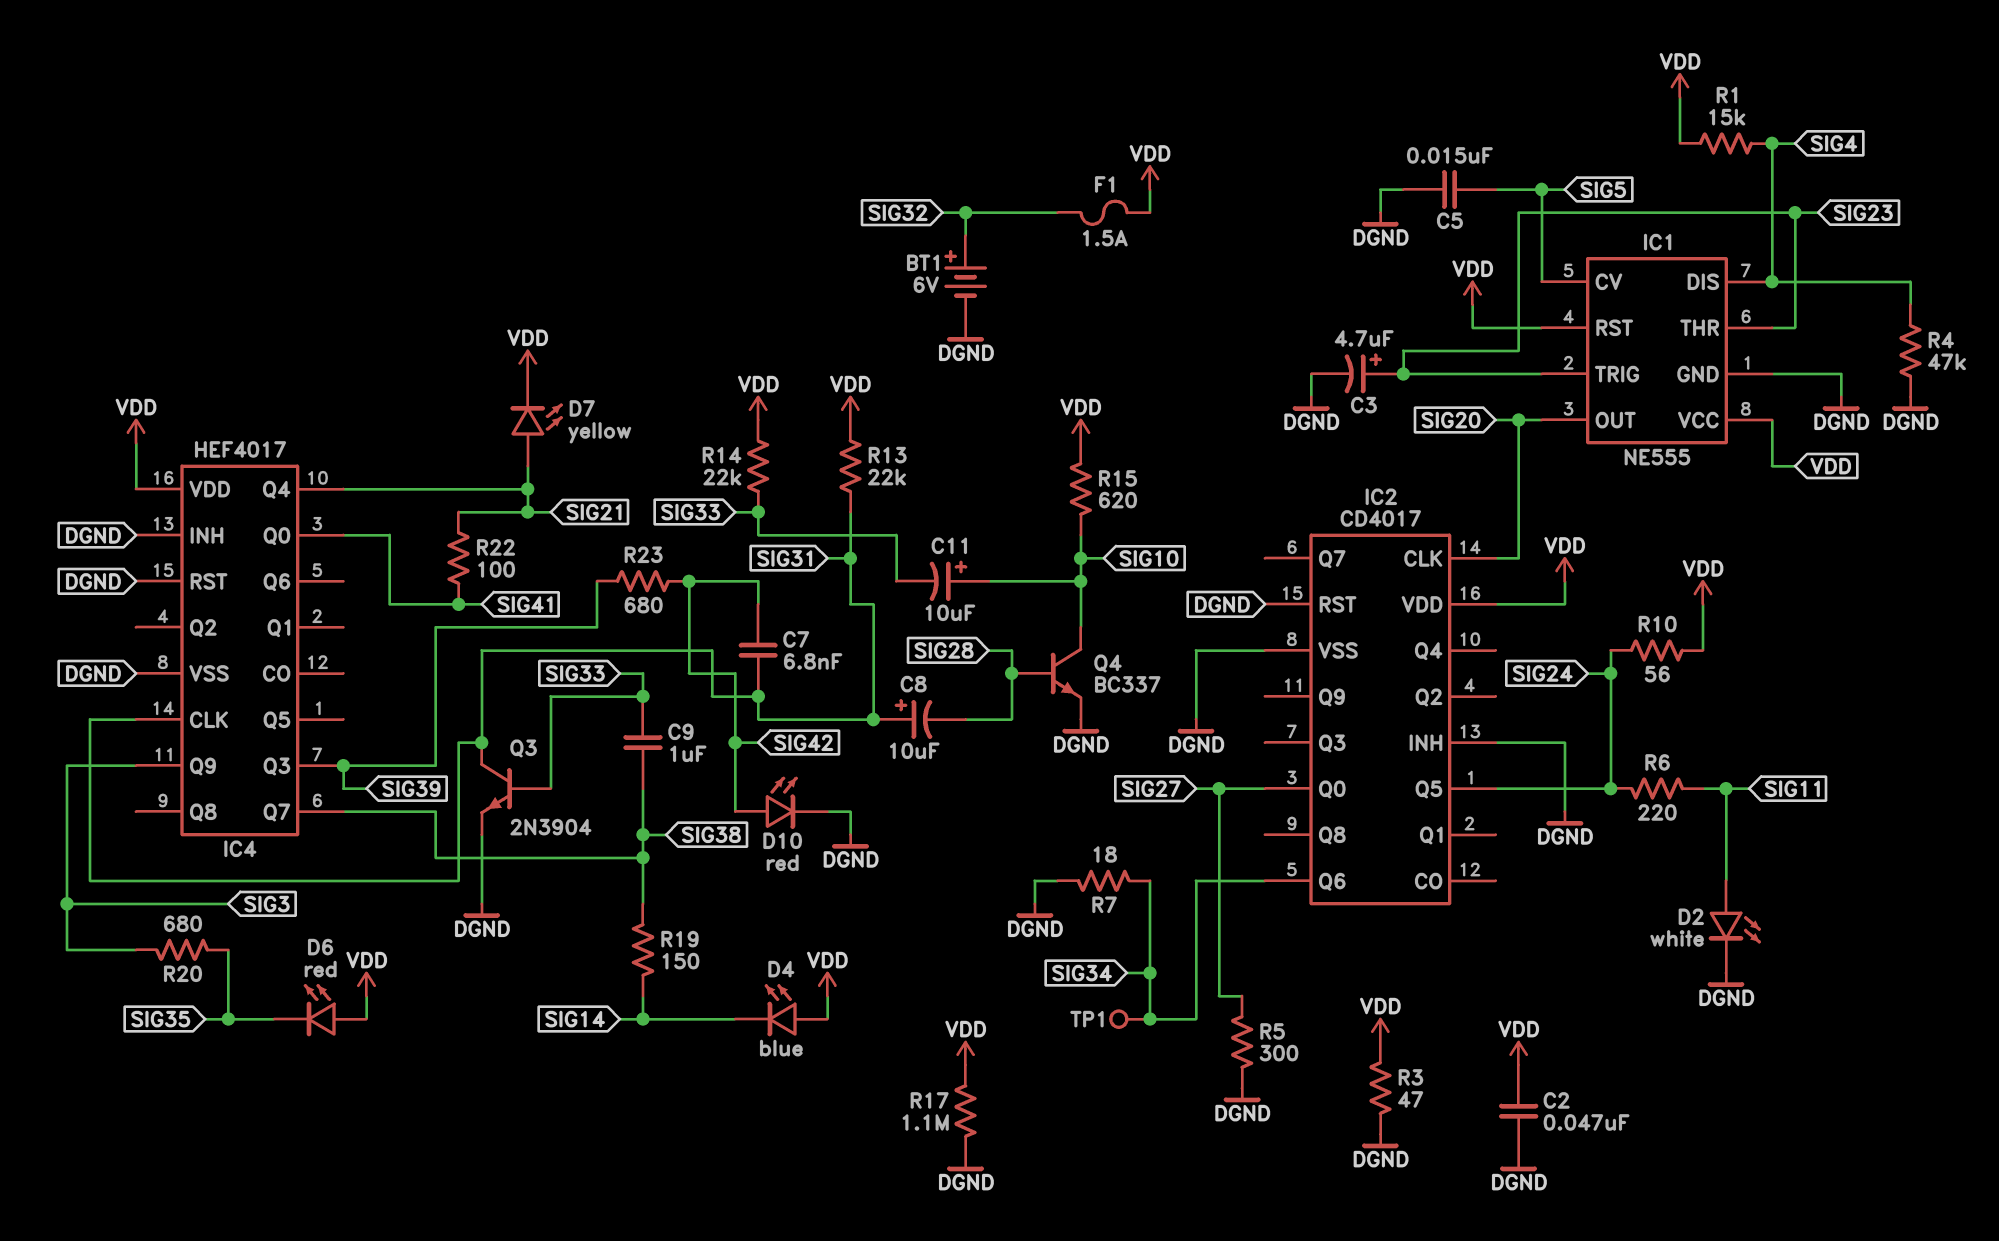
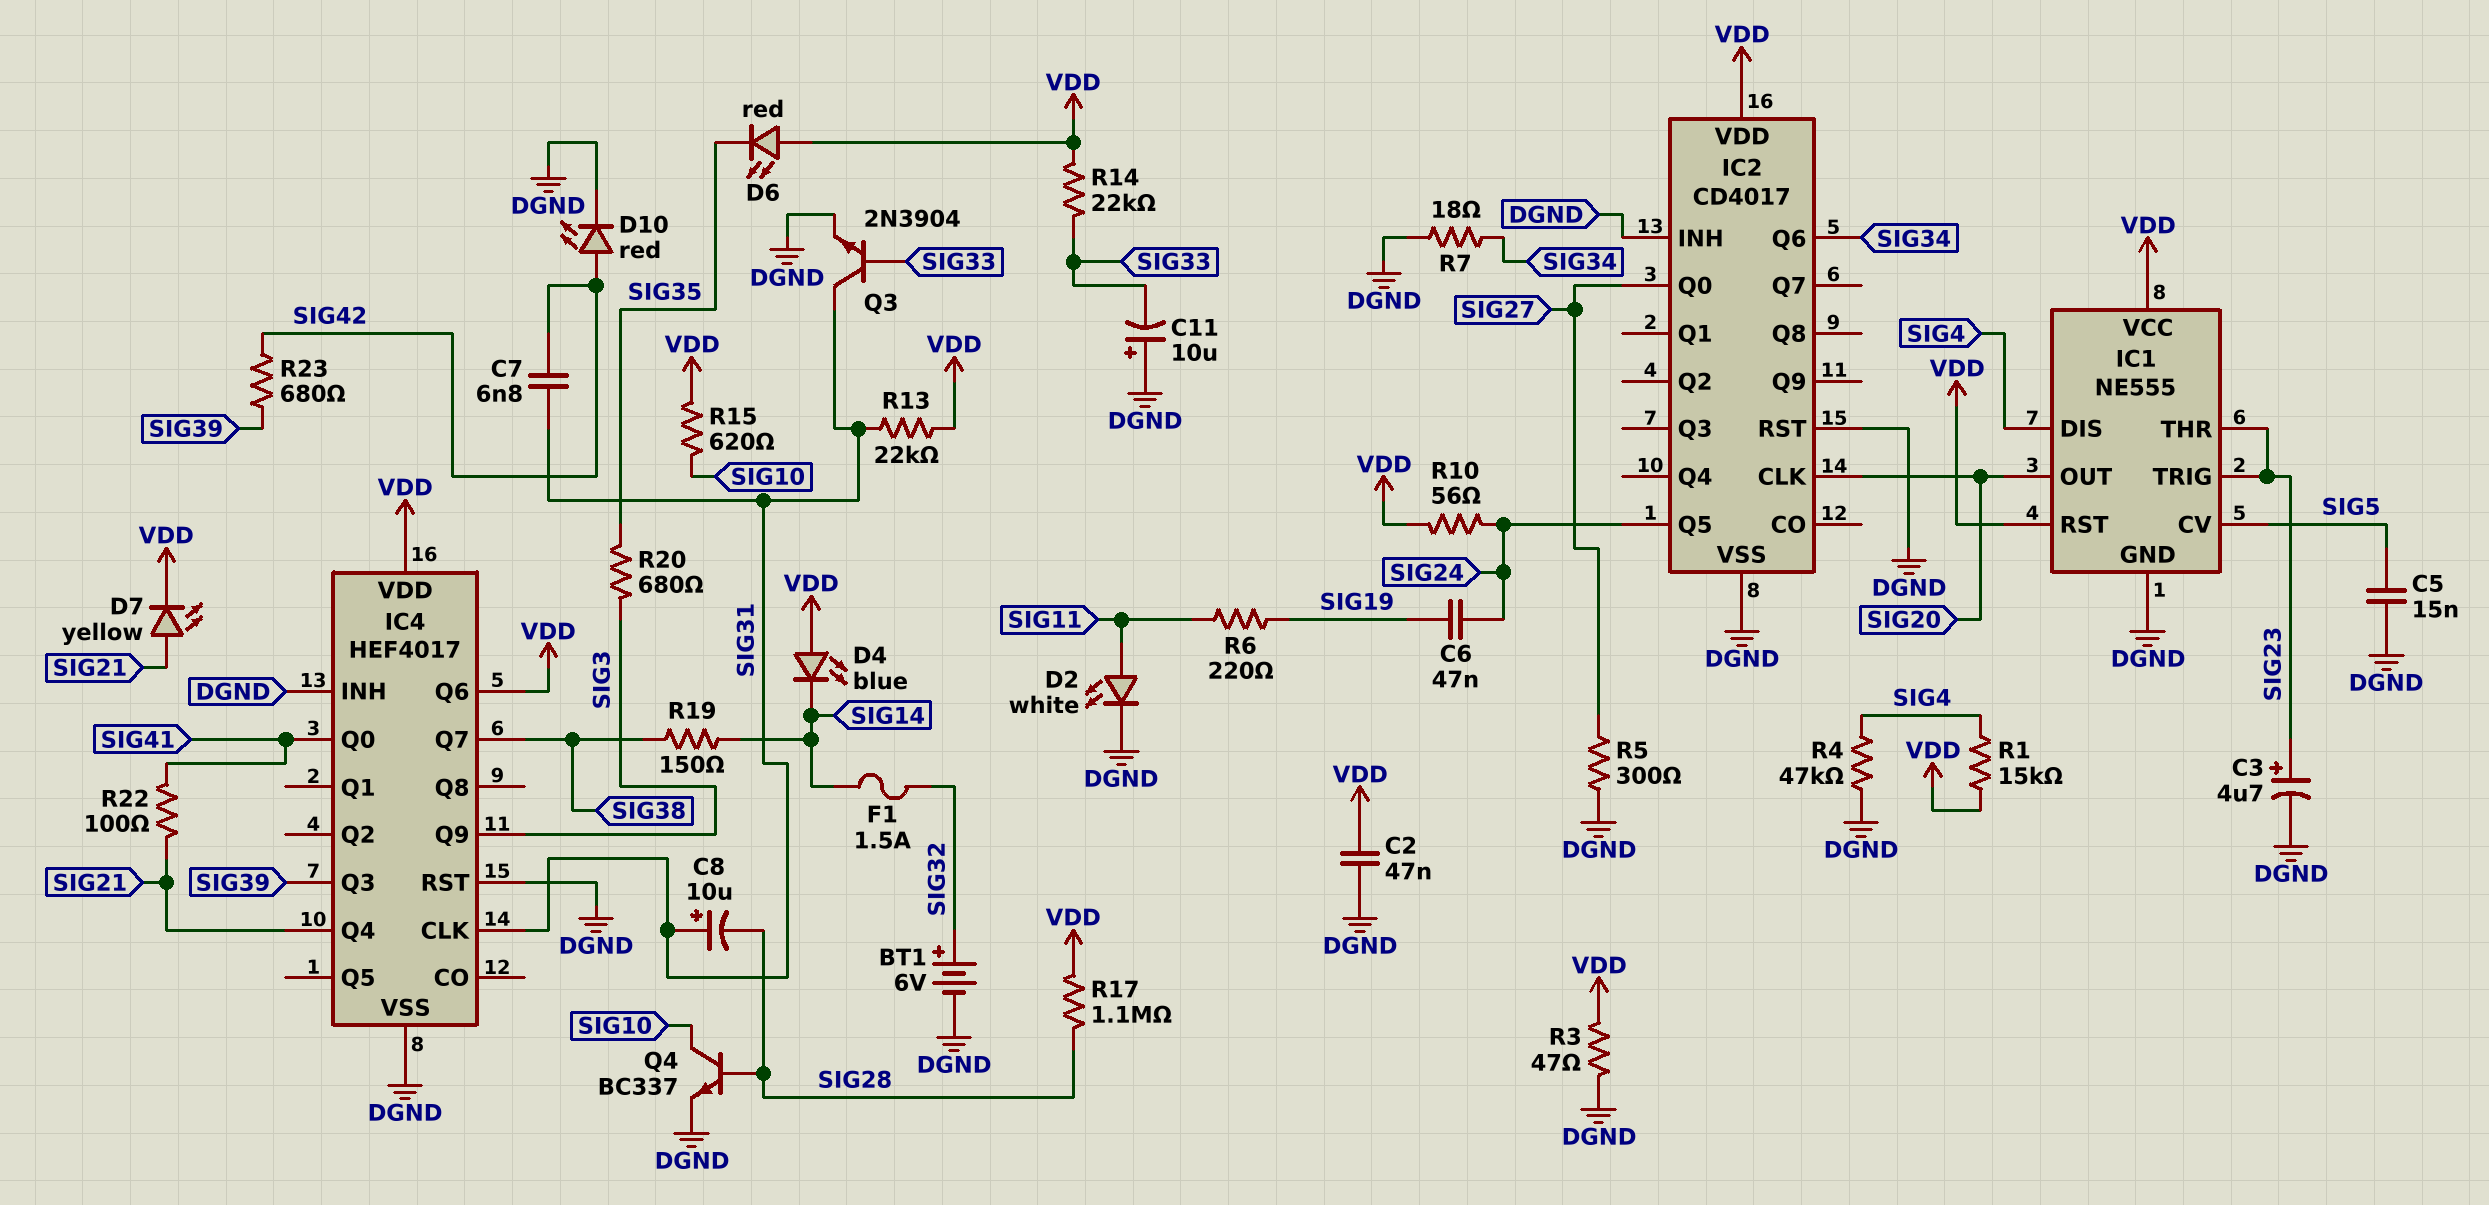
C6: none -> 47nF (SIG19, SIG24)
C9: 1uF (SIG33, SIG38) -> none
C11: 10uF (plus SIG10, minus SIG33) -> 10uF (plus DGND, minus SIG33)
F1: 1.5A (SIG32, VDD) -> 1.5A (SIG14, SIG32)
IC4 pin Q6: none -> VDD
R6: 220 (SIG11, SIG24) -> 220 (SIG11, SIG19)
R17: 1.1M (DGND, VDD) -> 1.1M (SIG28, VDD)
TP1: test point (SIG34) -> none

